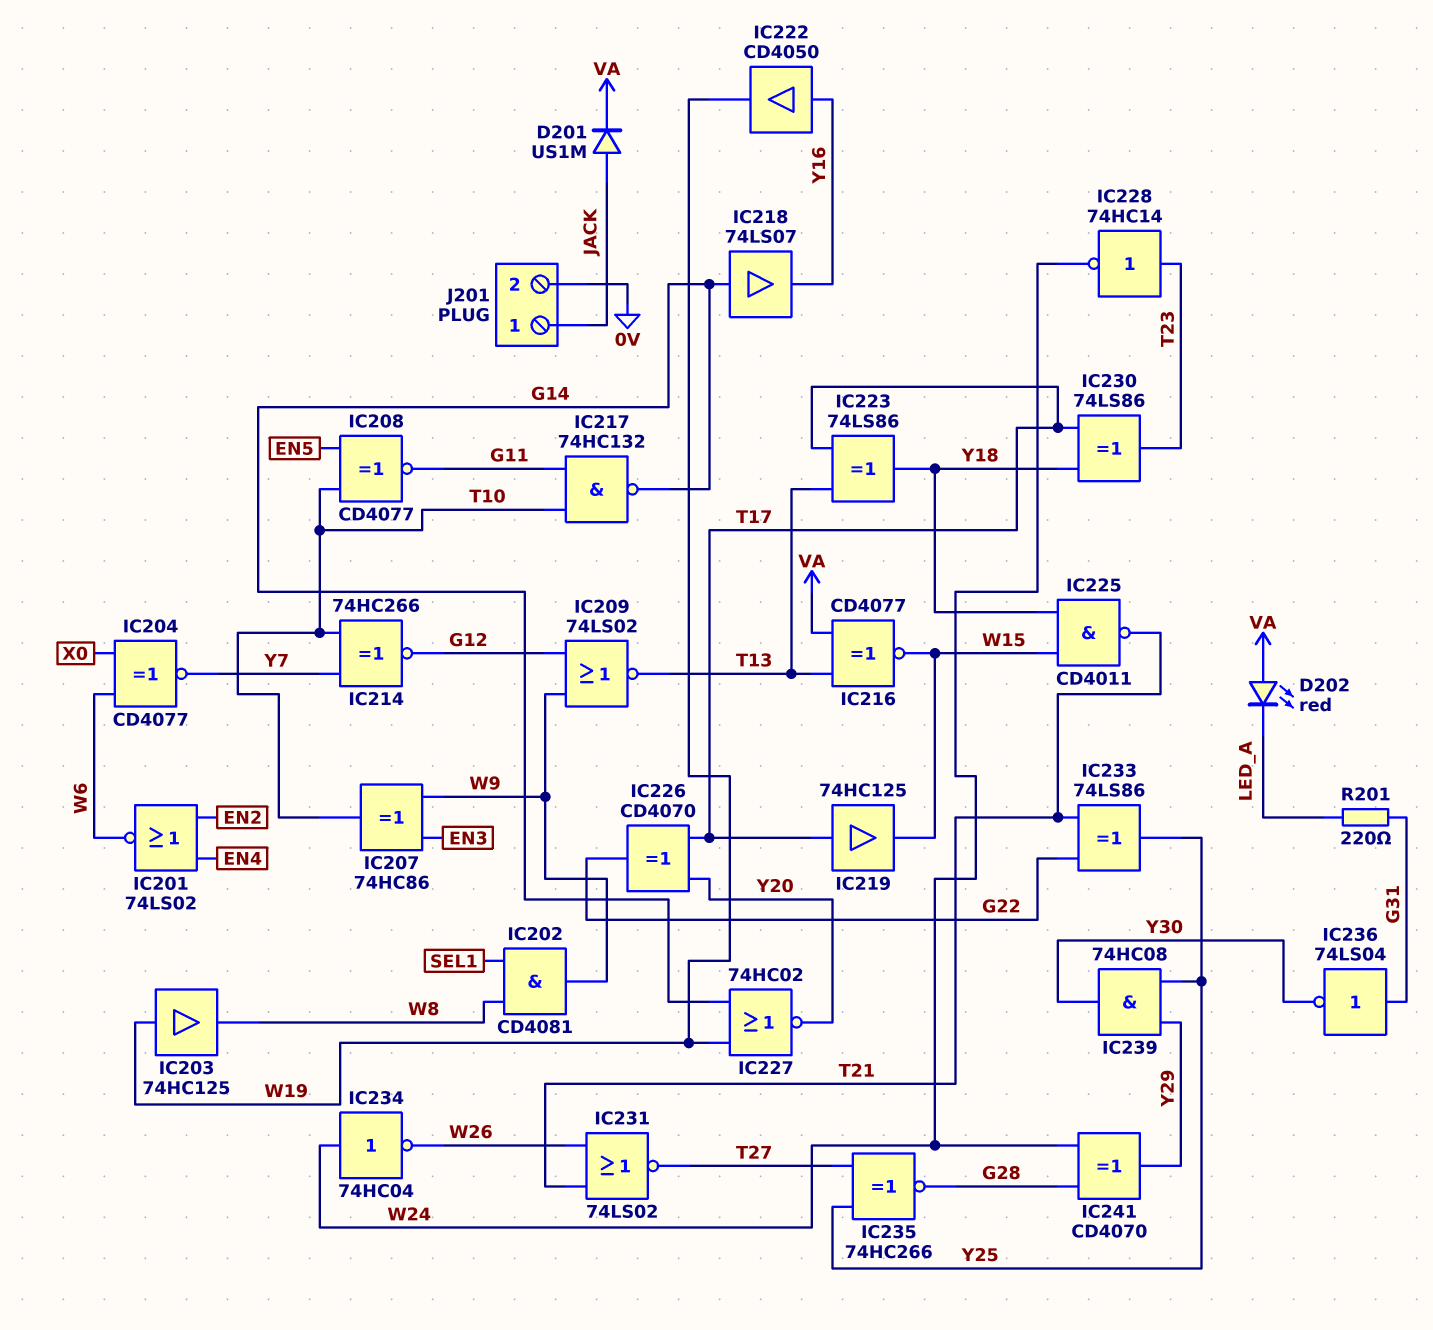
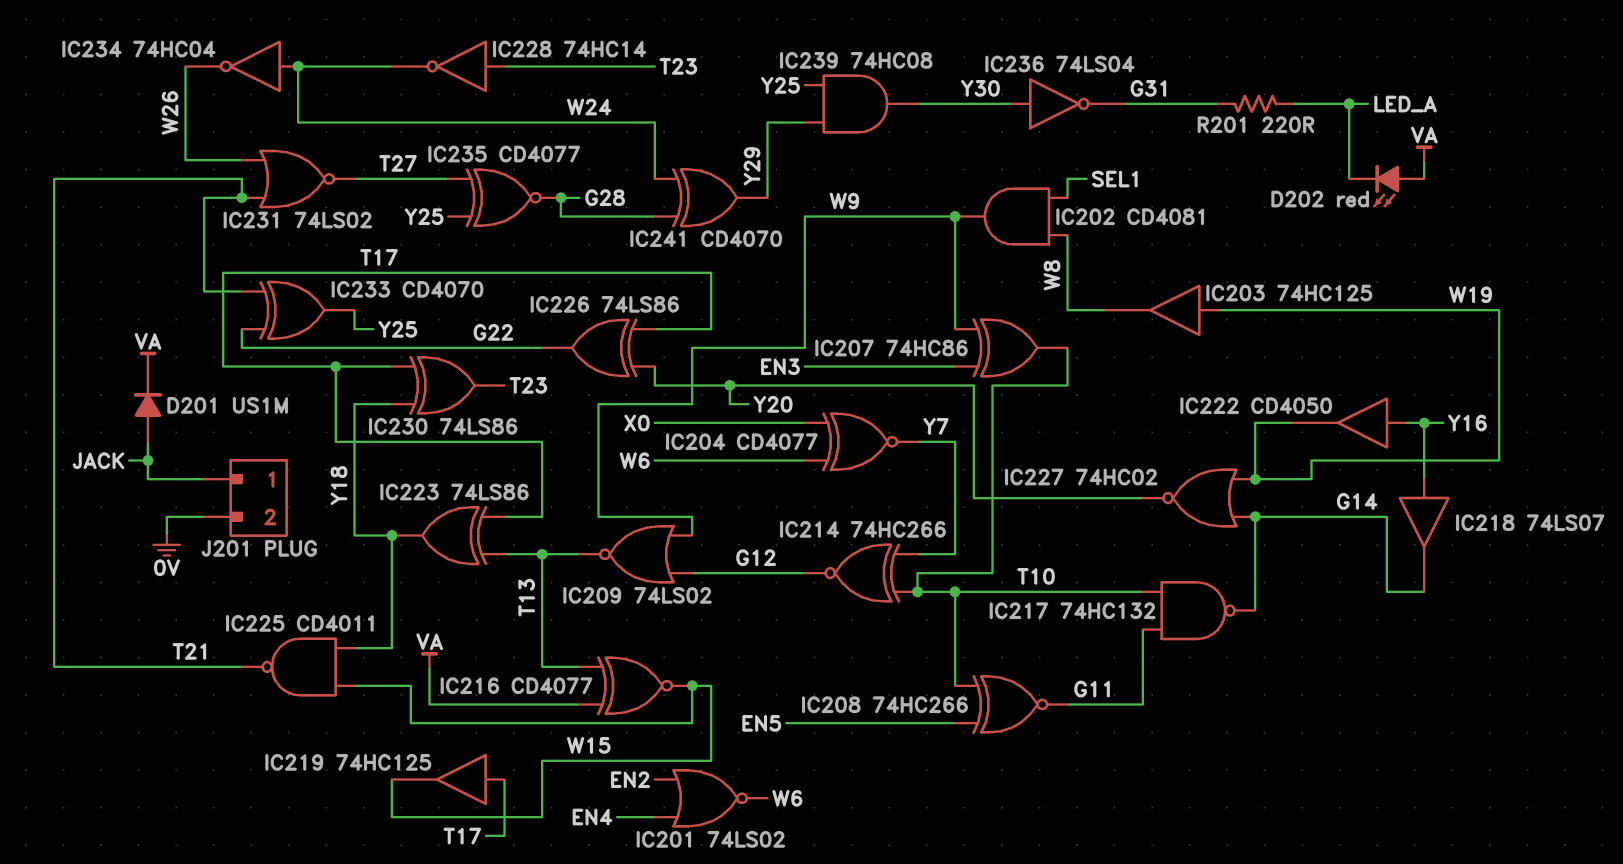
IC208: XNOR CD4077 (in EN5, in T10, out G11) -> XNOR 74HC266 (in EN5, in T10, out G11)
IC218: buffer 74LS07 (in G14, out Y16) -> buffer 74LS07 (in Y16, out G14)
IC226: XOR CD4070 (in T17, in Y20, out G22) -> XOR 74LS86 (in T17, in Y20, out G22)
IC233: XOR 74LS86 (in G22, in T21, out Y25) -> XOR CD4070 (in G22, in T21, out Y25)
IC235: XNOR 74HC266 (in T27, in Y25, out G28) -> XNOR CD4077 (in T27, in Y25, out G28)
IC236: NOT 74LS04 (in G31, out Y30) -> NOT 74LS04 (in Y30, out G31)

